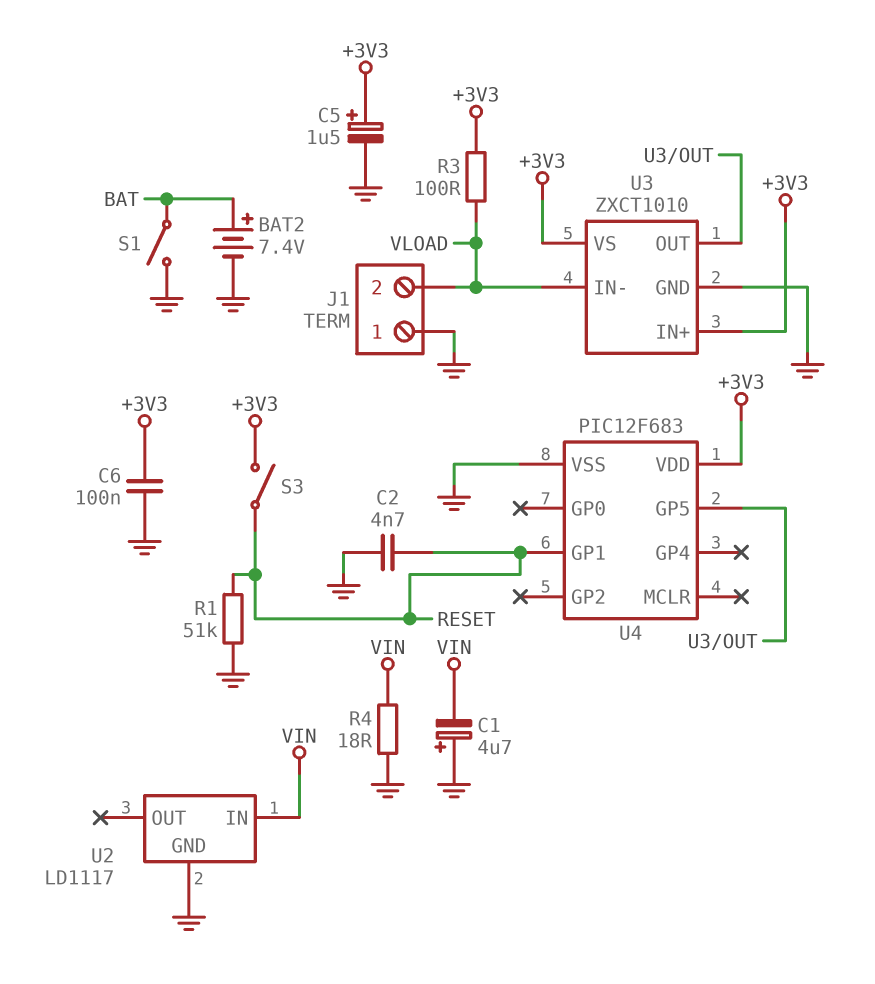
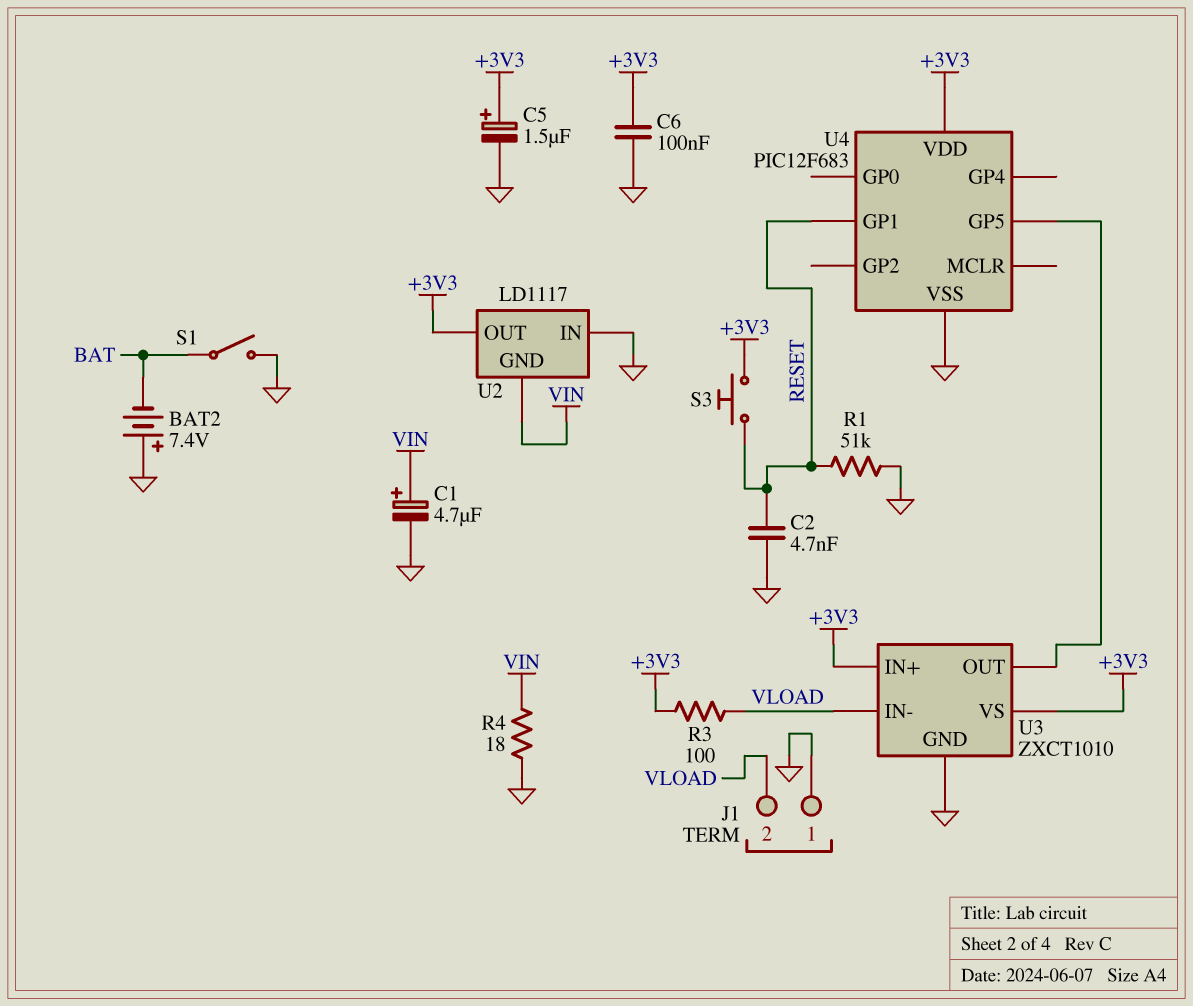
BAT2: 7.4V (plus BAT, minus GND) -> 7.4V (plus GND, minus BAT)
C1: 4.7uF (plus GND, minus VIN) -> 4.7uF (plus VIN, minus GND)
S3: switch (+3V3, RESET) -> button (+3V3, RESET)
U2 pin GND: GND -> VIN
U2 pin IN: VIN -> GND
U2 pin OUT: none -> +3V3

